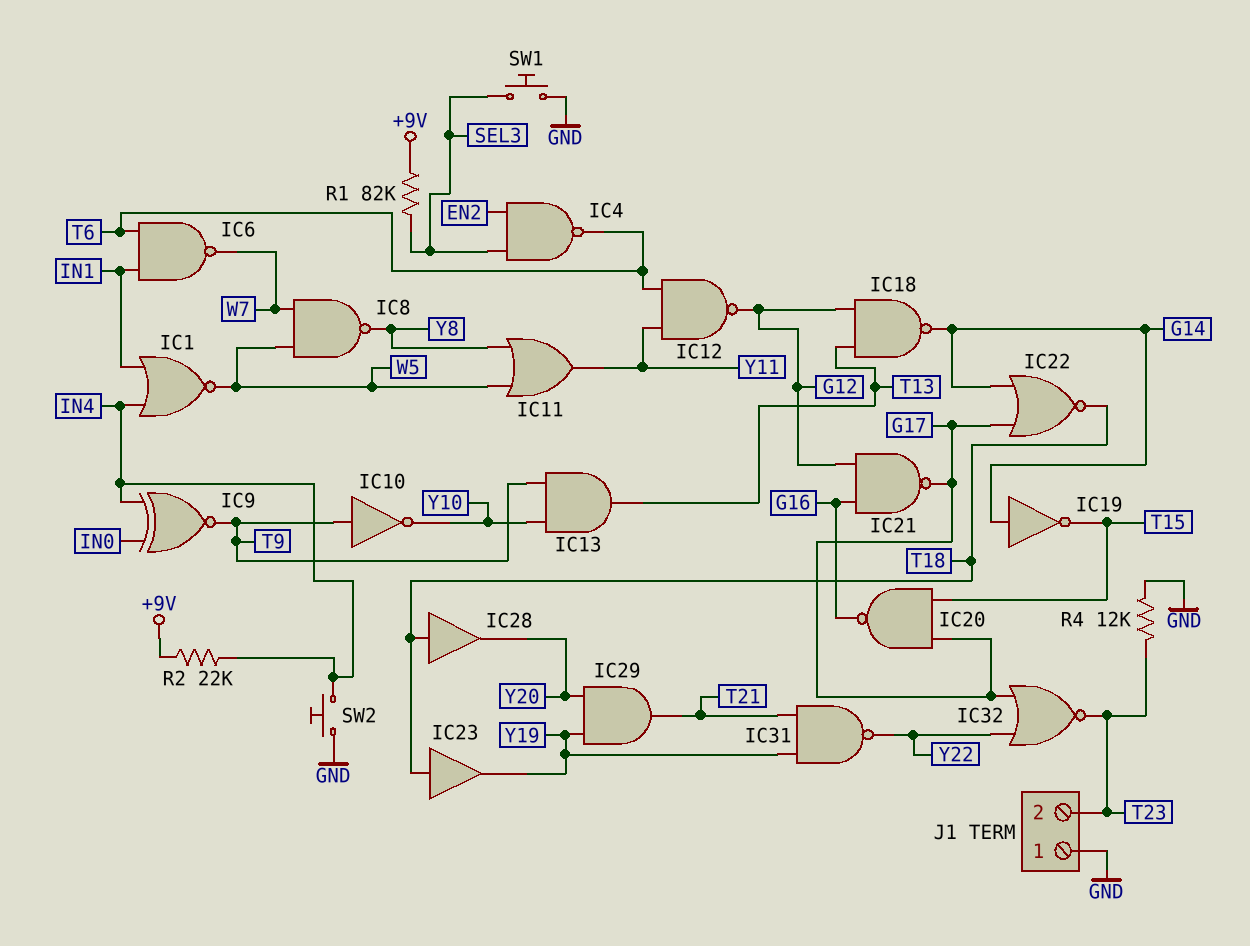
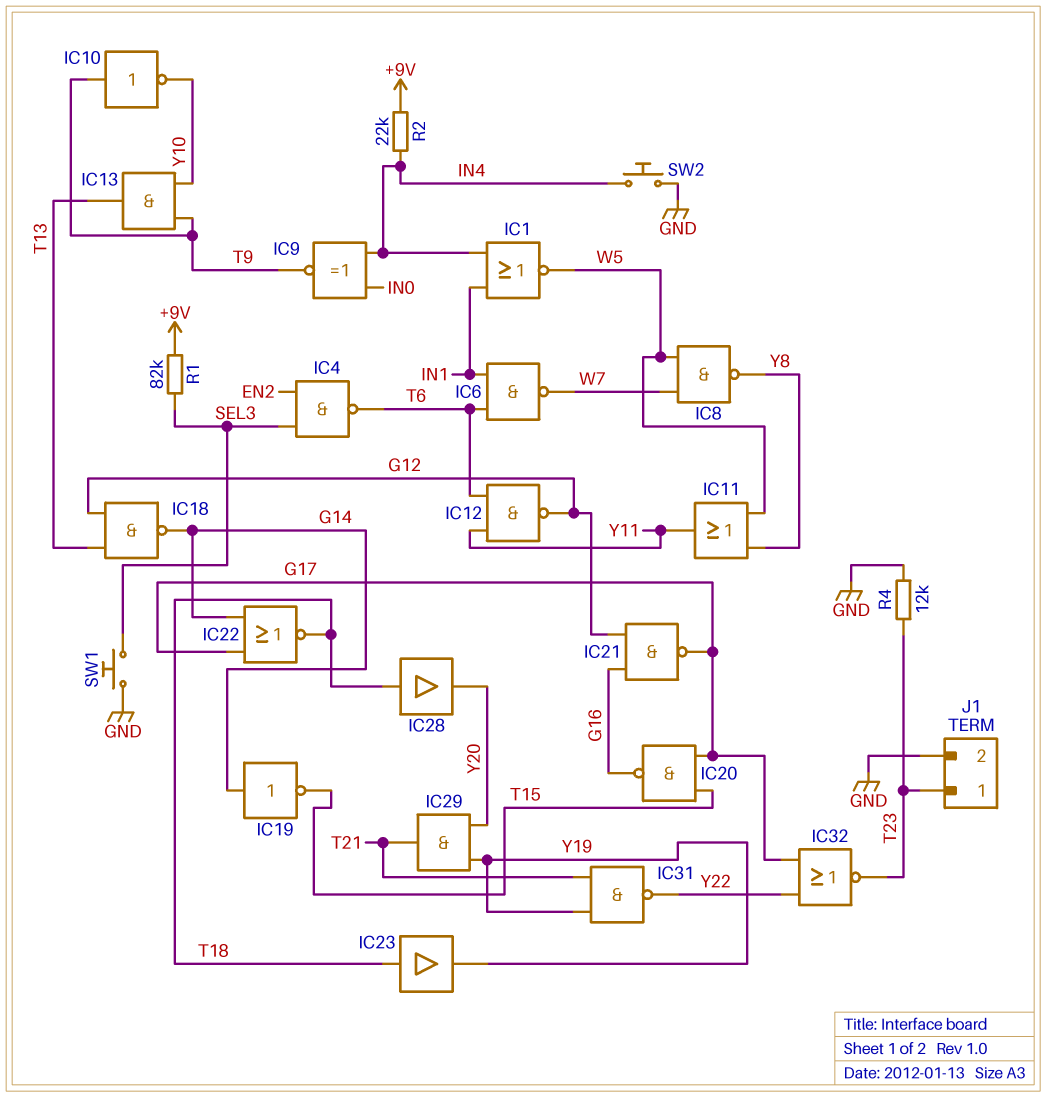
J1 pin 1: GND -> T23
J1 pin 2: T23 -> GND

